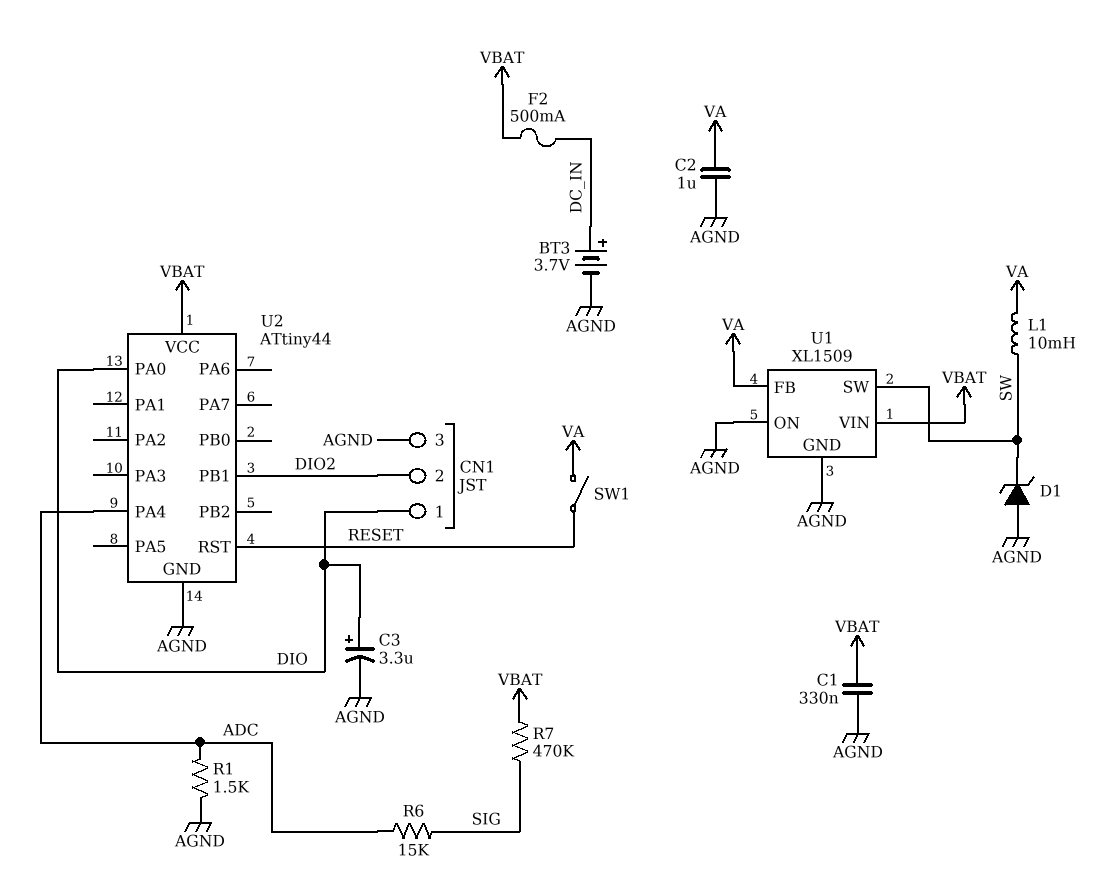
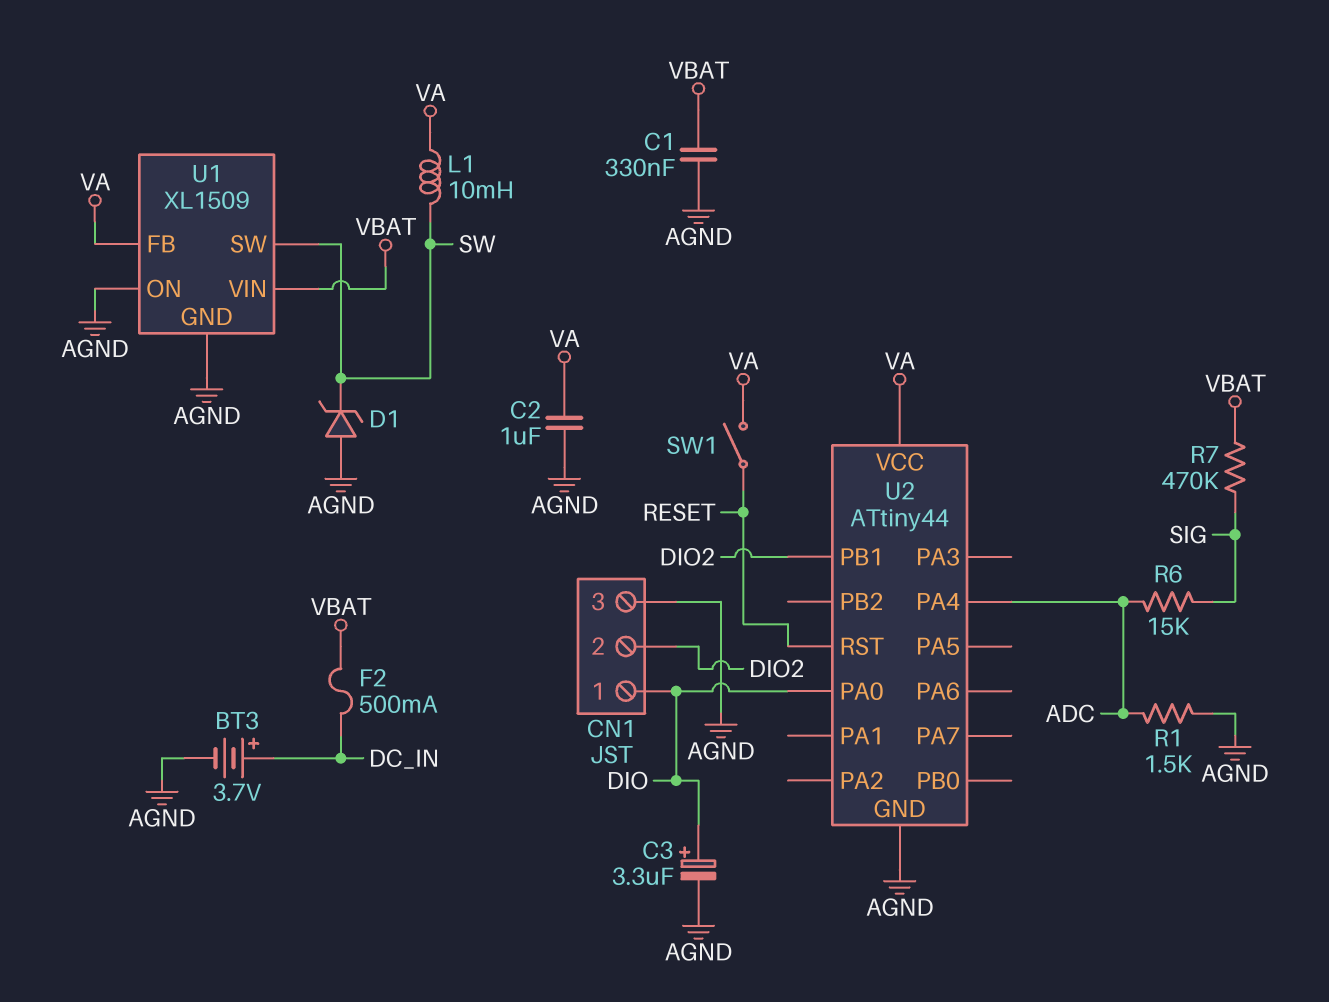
U2 pin VCC: VBAT -> VA

